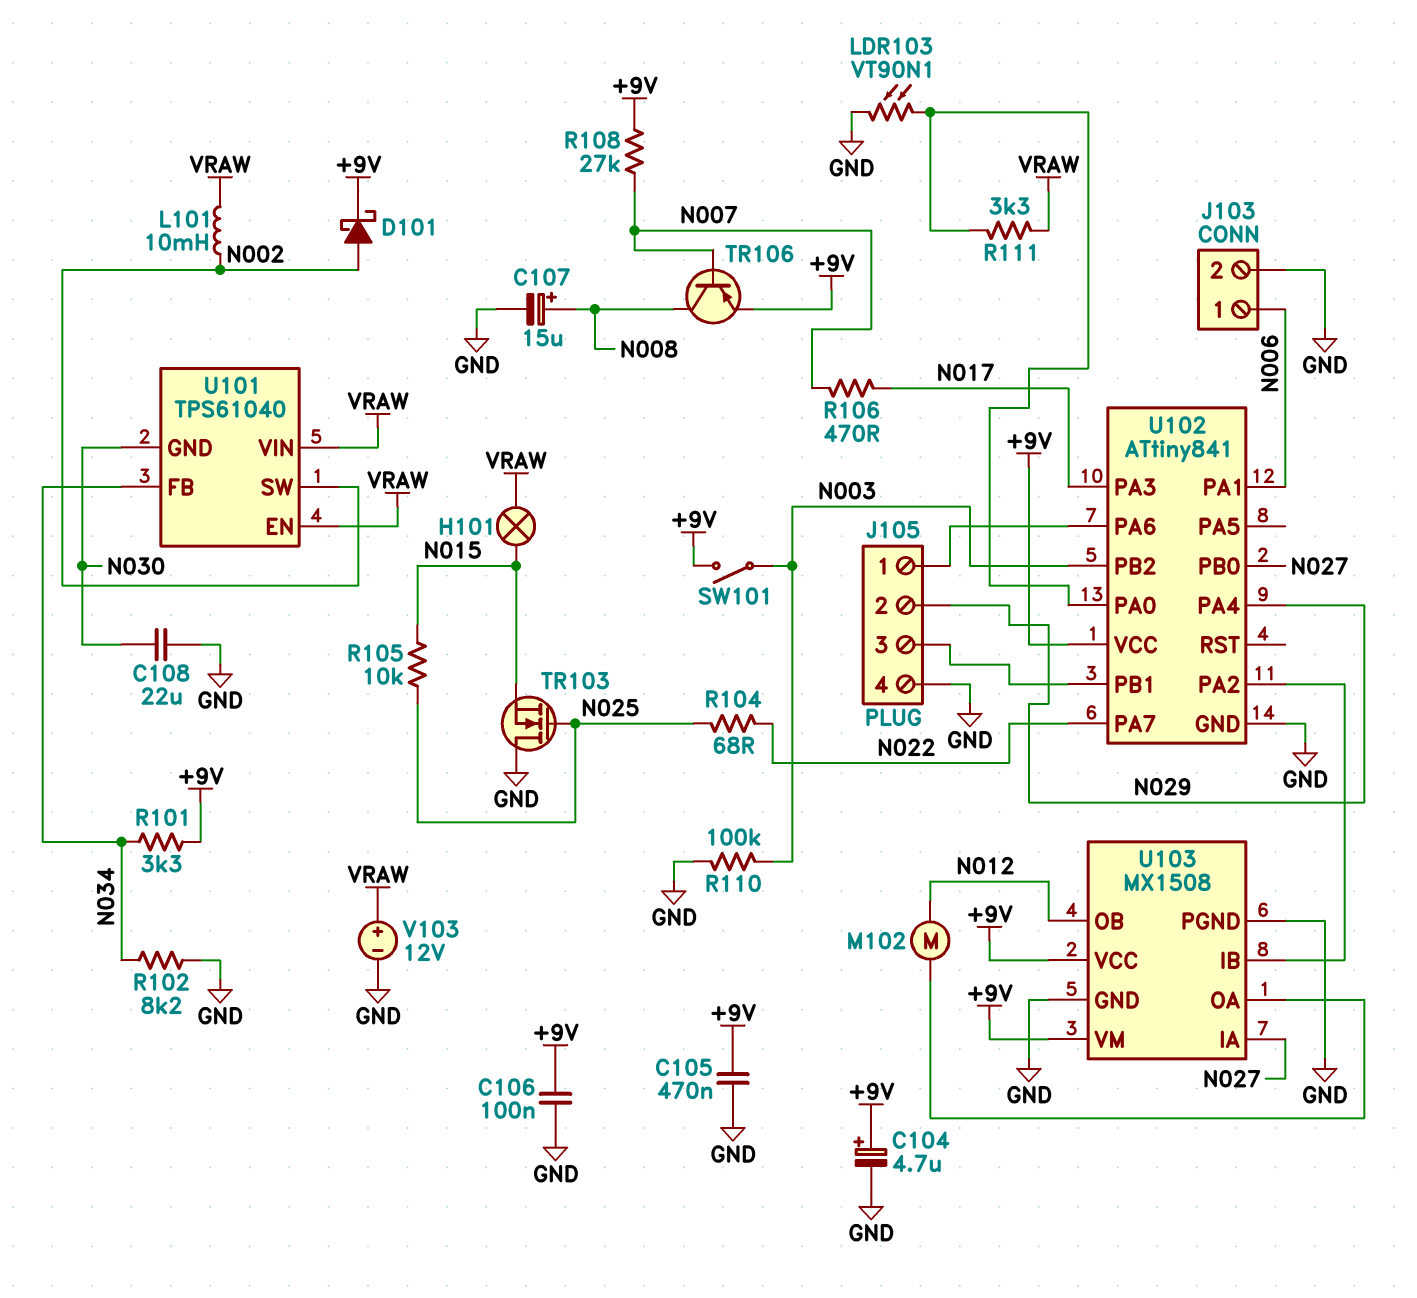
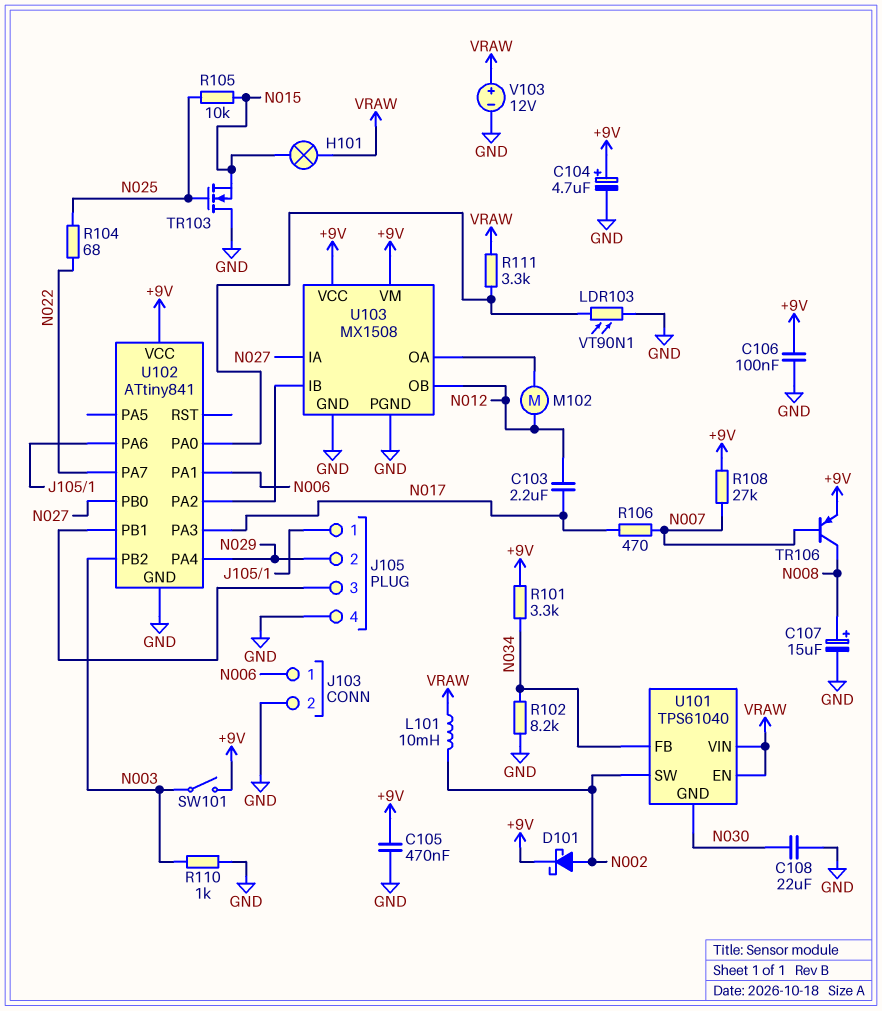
C103: none -> 2.2uF (N012, N017)
R110: 100k (GND, N003) -> 1k (GND, N003)

